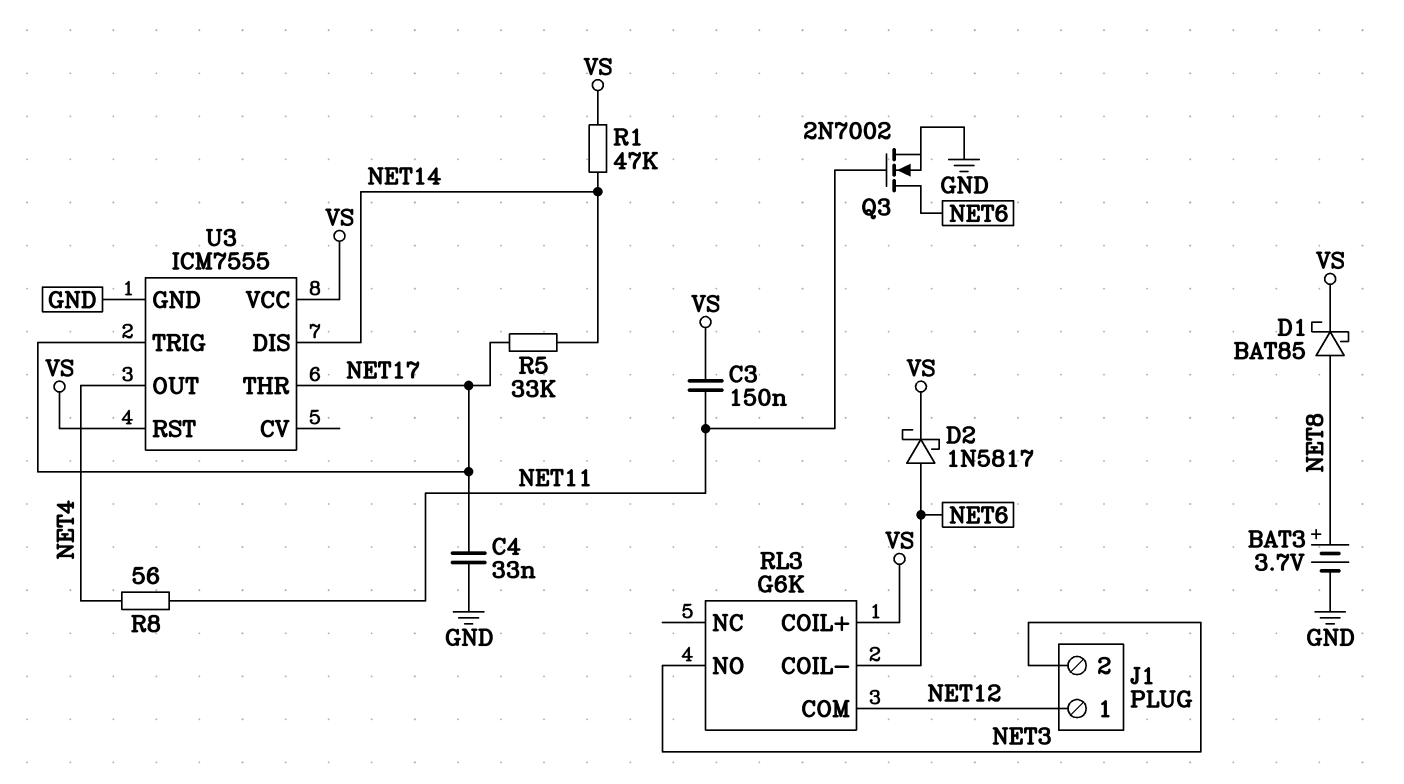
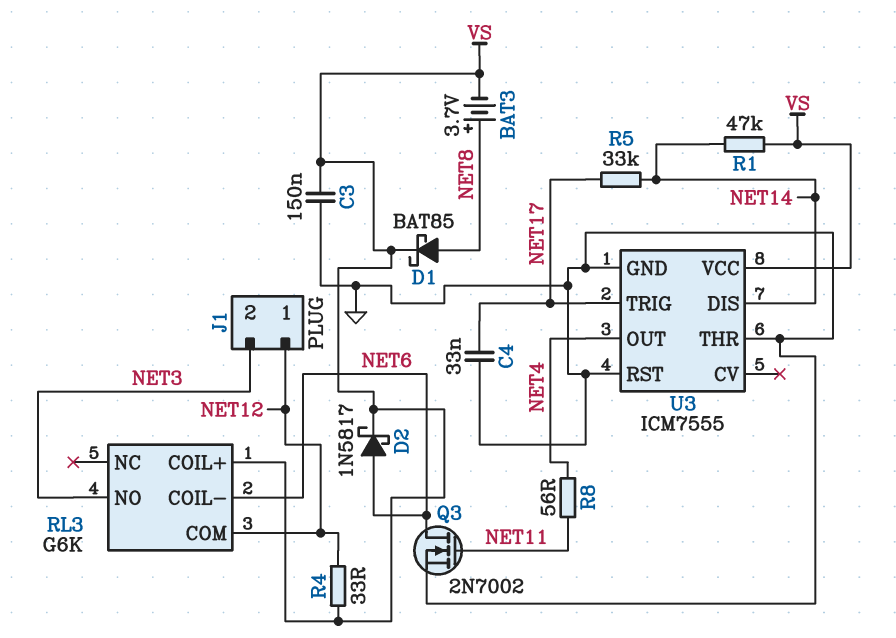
BAT3: 3.7V (plus NET8, minus GND) -> 3.7V (plus NET8, minus VS)
C3: 150nF (NET11, VS) -> 150nF (GND, VS)
R4: none -> 33 (NET12, VS)
U3 pin RST: VS -> GND
U3 pin THR: NET17 -> GND

